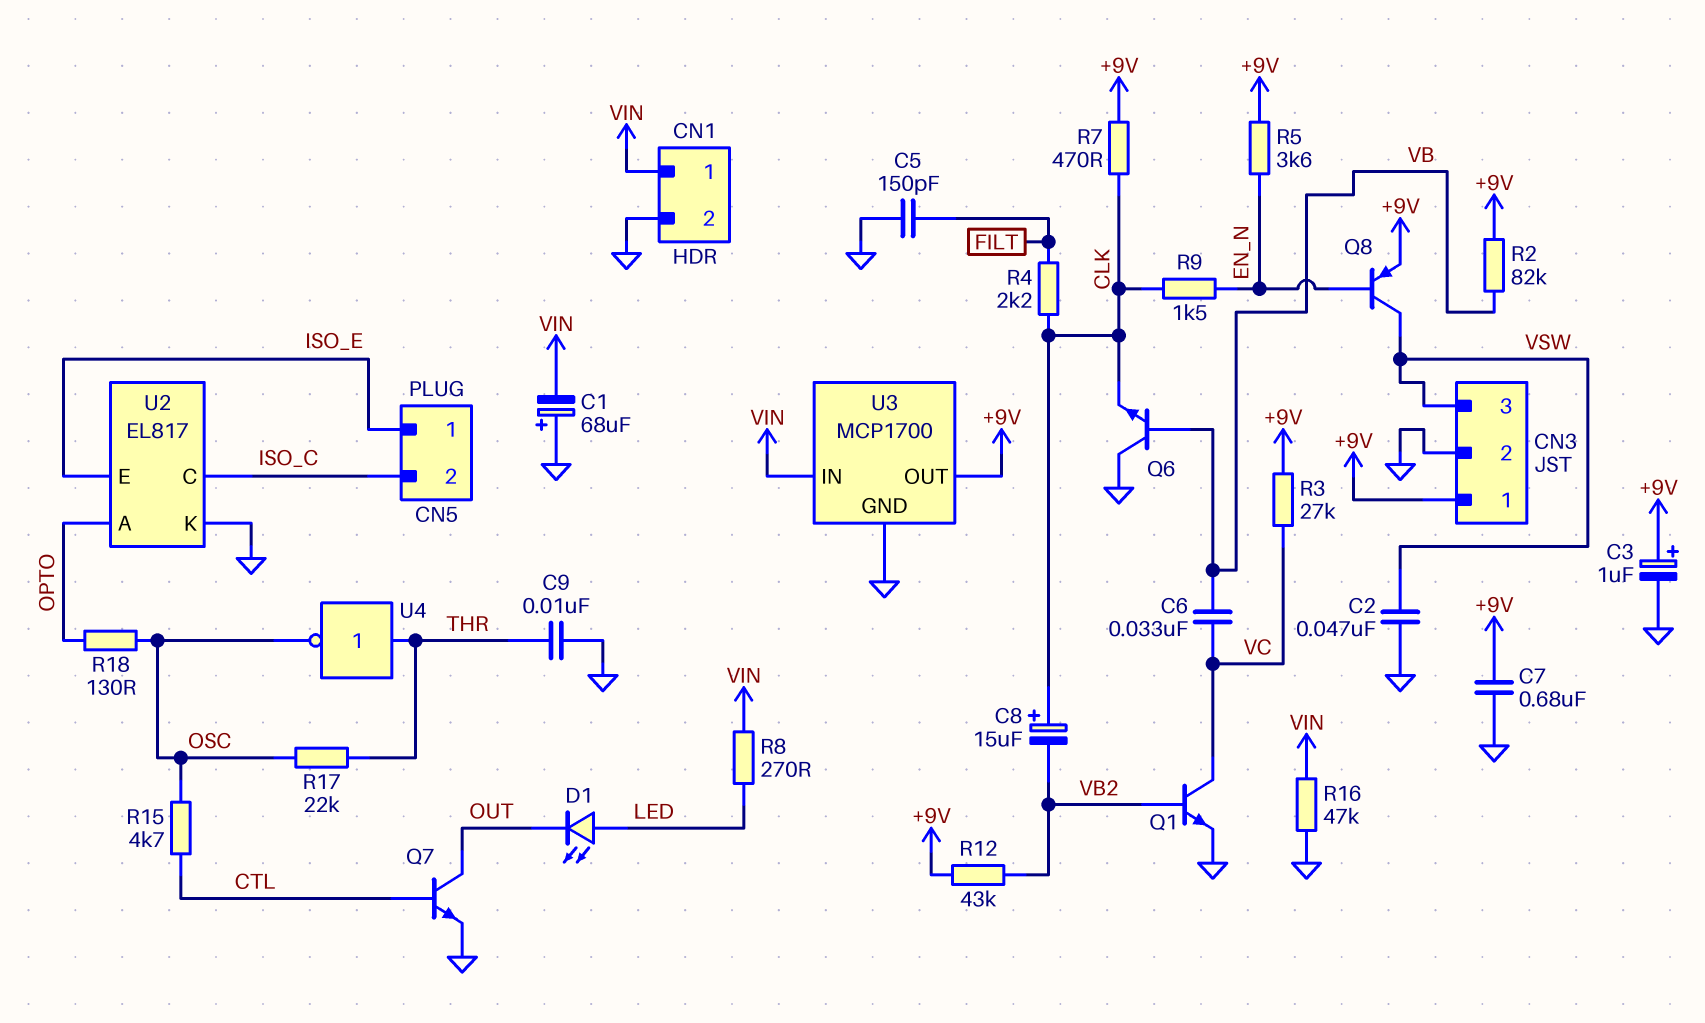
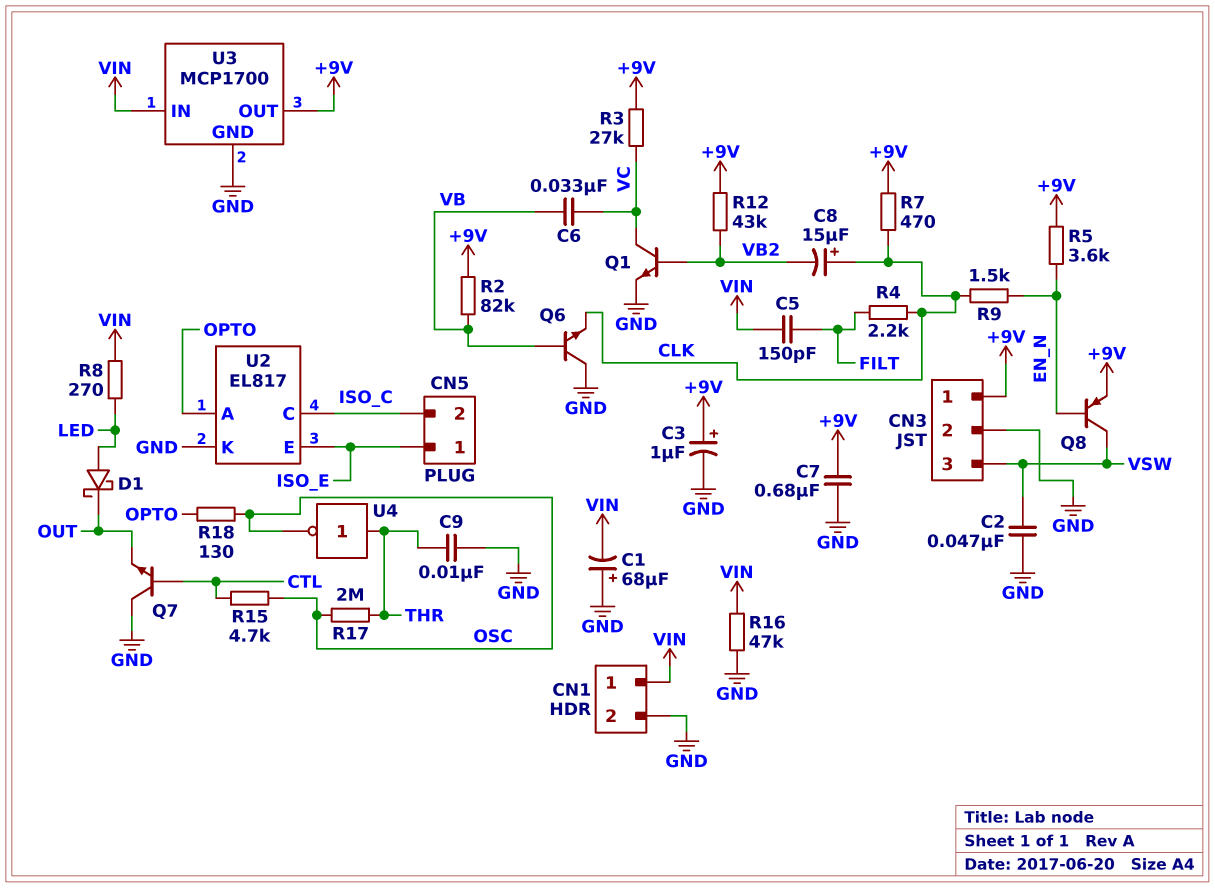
C5: 150pF (FILT, GND) -> 150pF (FILT, VIN)
D1: LED (A LED, K OUT) -> schottky (A LED, K OUT)
Q7: NPN (B CTL, C OUT, E GND) -> NPN (B CTL, C GND, E OUT)
R17: 22k (OSC, THR) -> 2M (OSC, THR)

